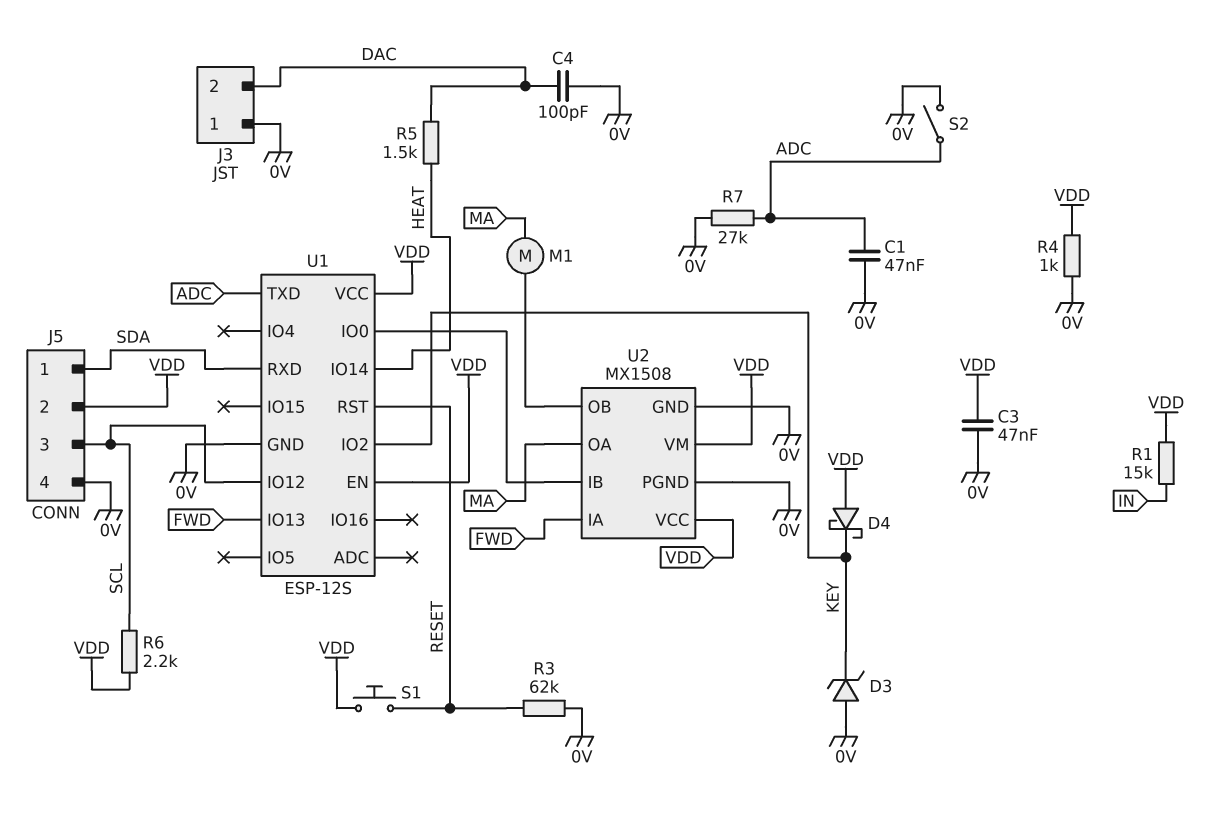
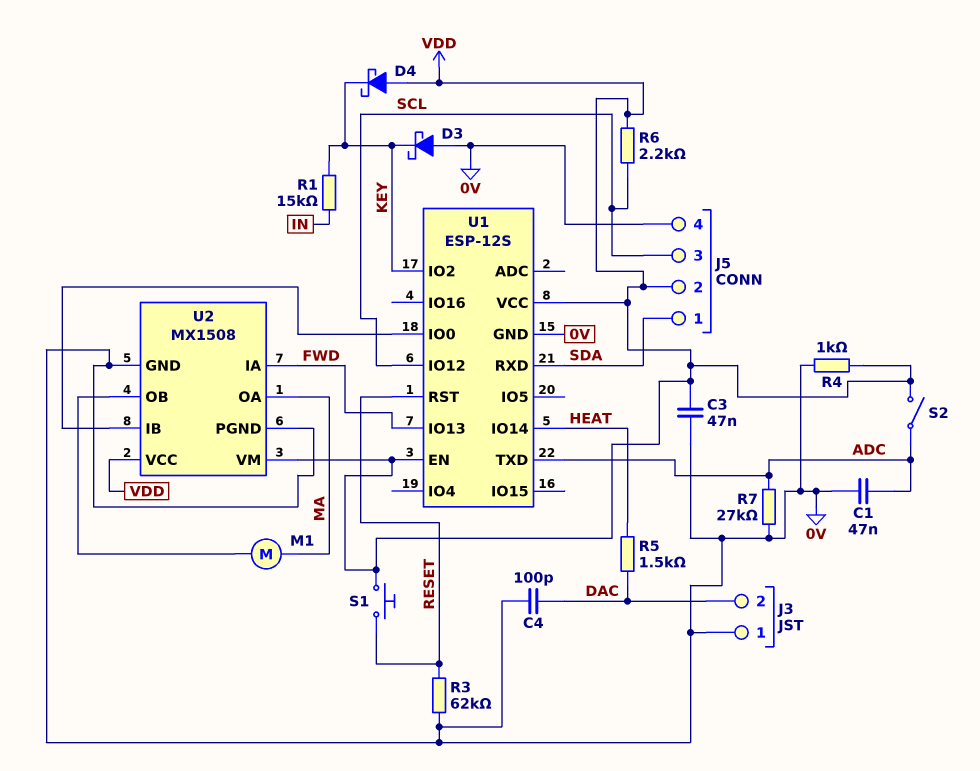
D3: zener (A 0V, K KEY) -> schottky (A 0V, K KEY)
R1: 15k (IN, VDD) -> 15k (IN, KEY)
S2: switch (0V, ADC) -> switch (ADC, VDD)

